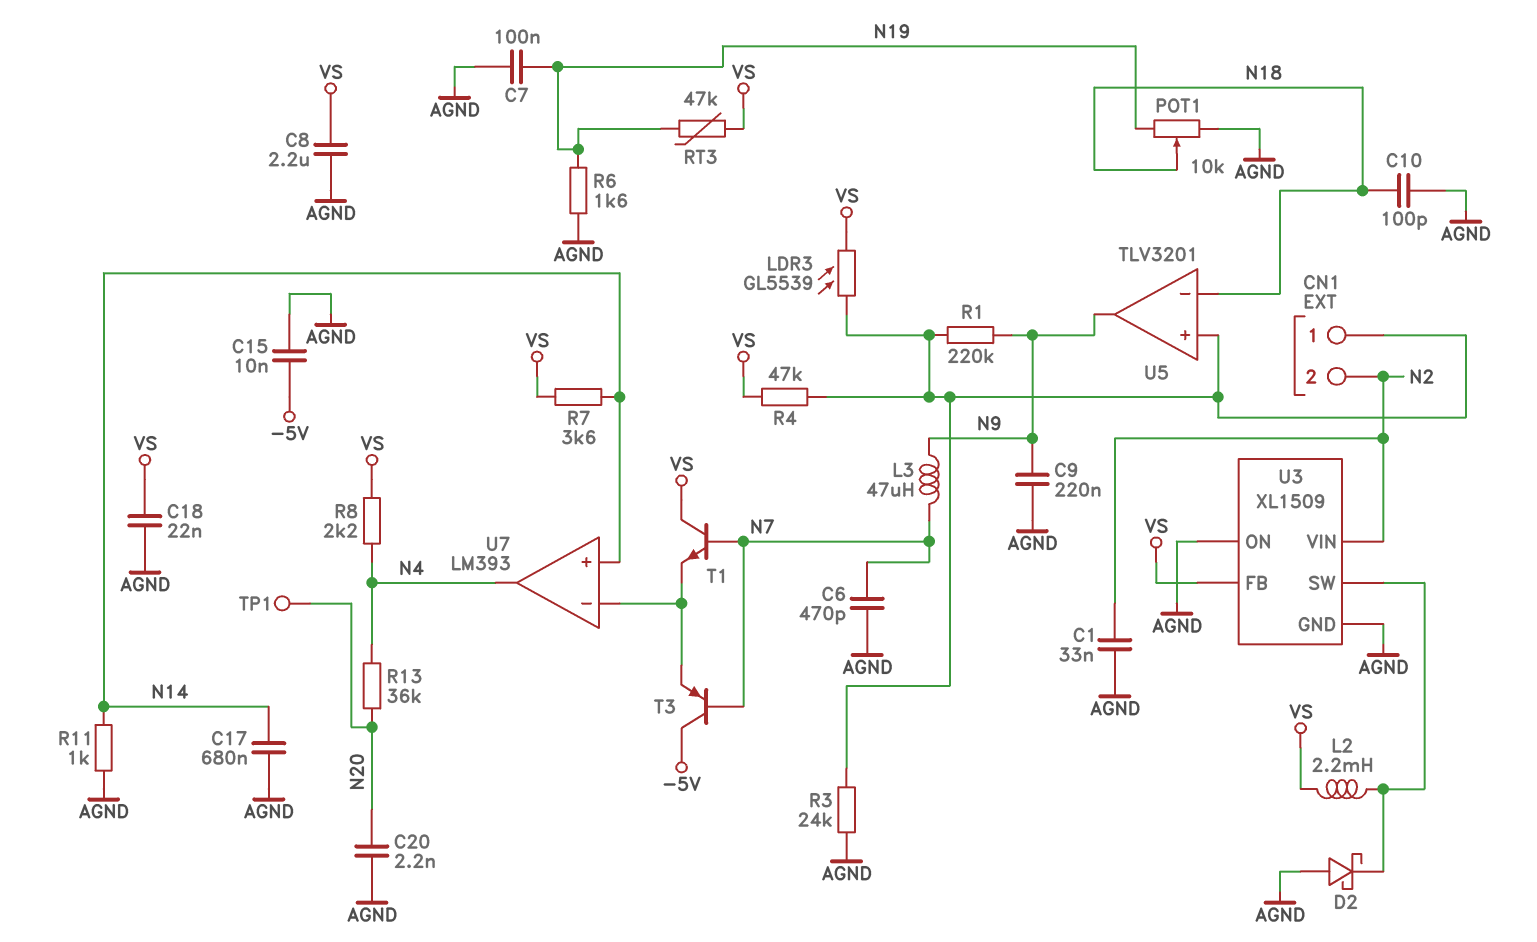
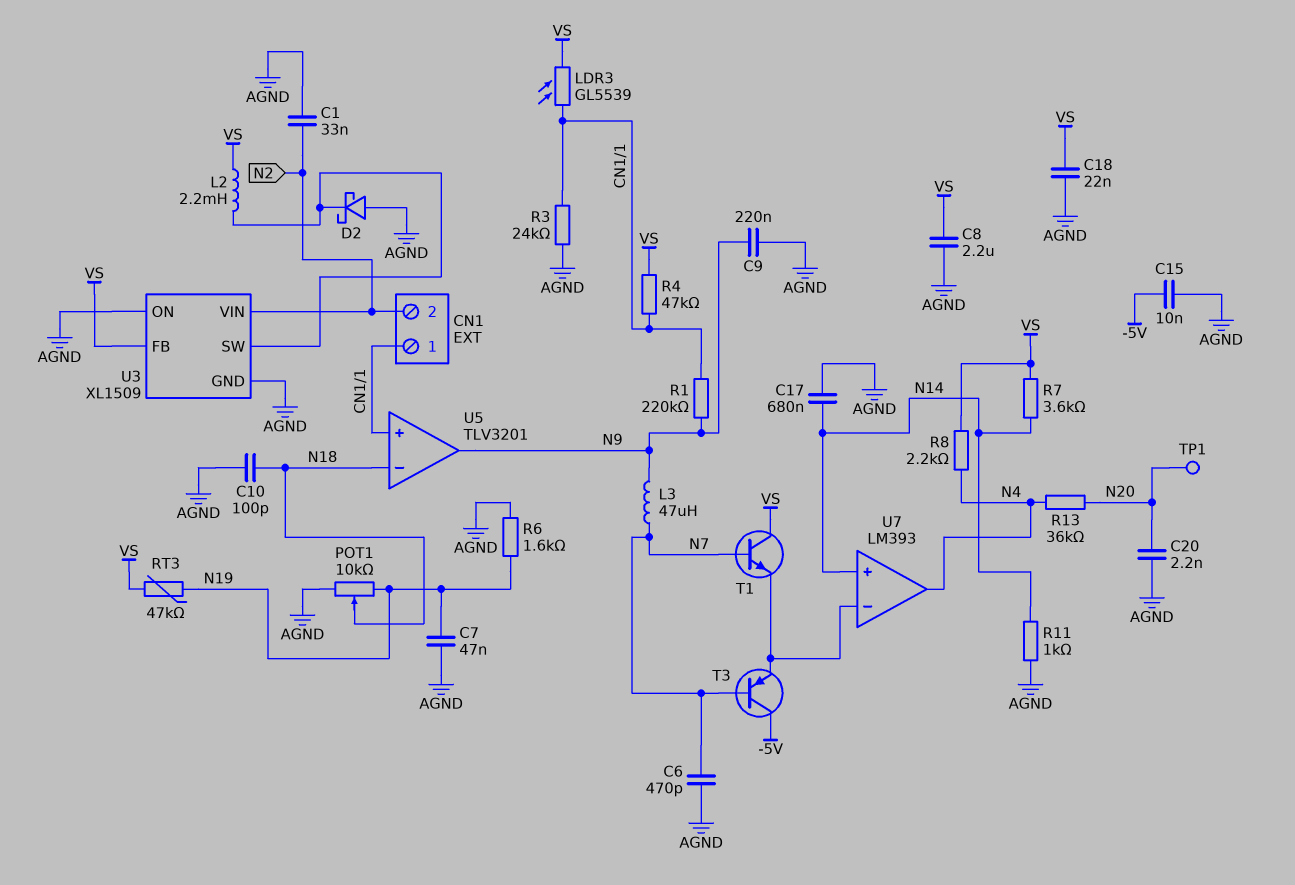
C7: 100nF (AGND, N19) -> 47nF (AGND, N19)

